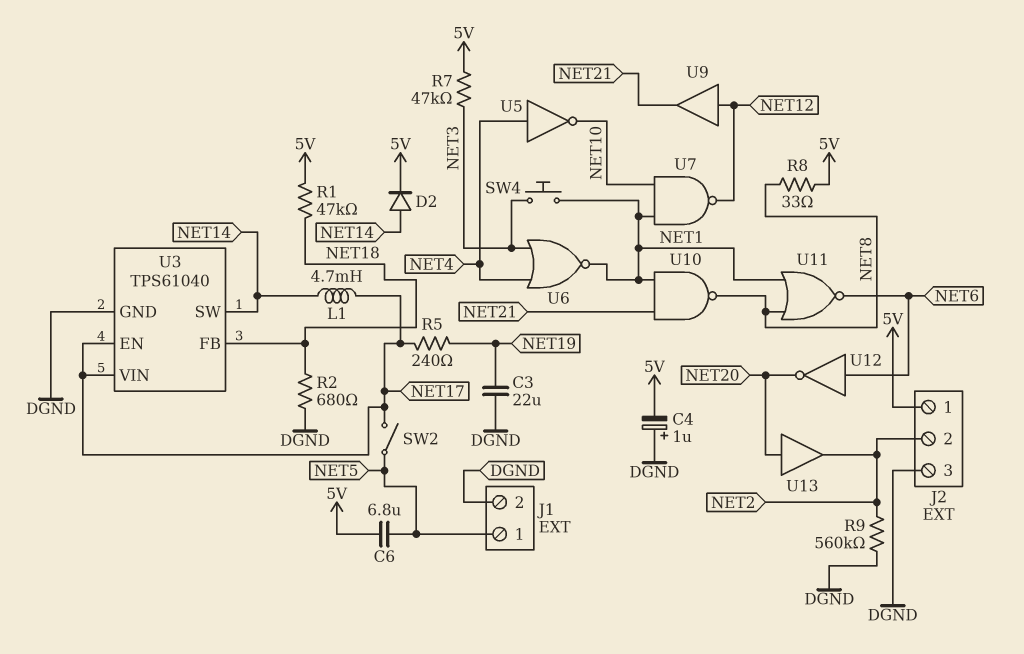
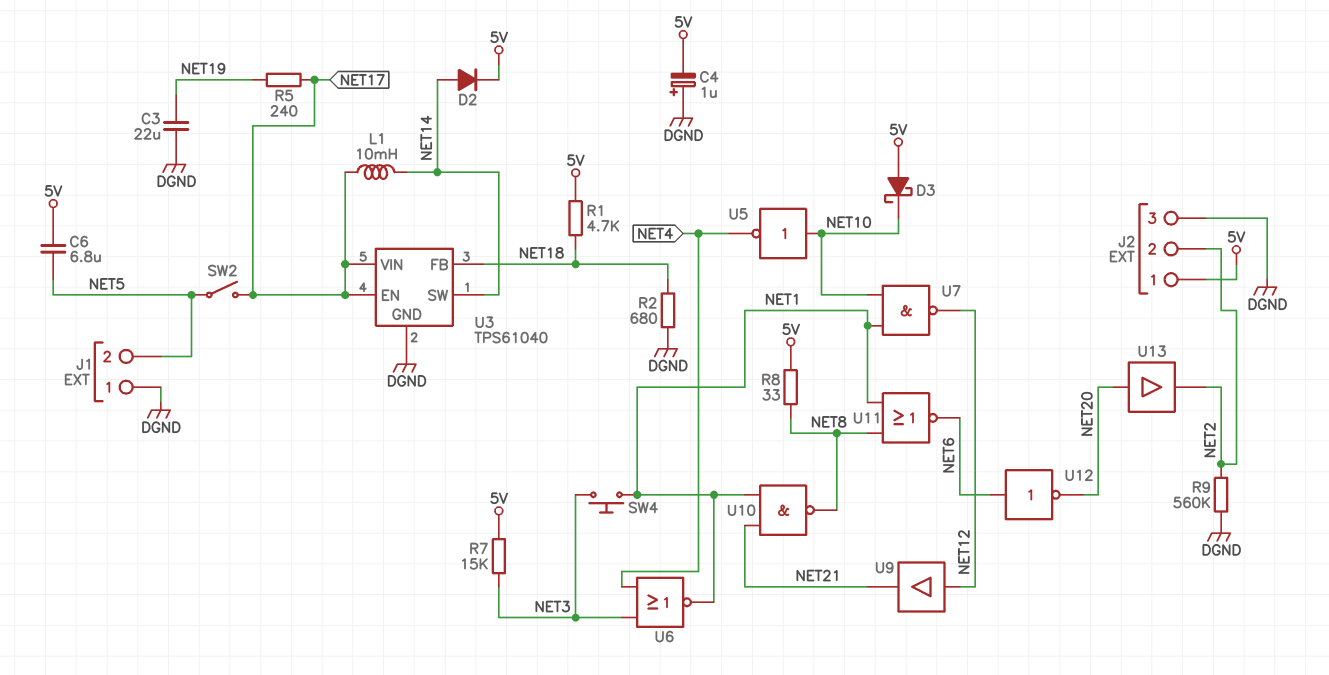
D3: none -> schottky (A 5V, K NET10)
J1 pin 1: NET5 -> DGND
J1 pin 2: DGND -> NET5
L1: 4.7mH (NET14, NET17) -> 10mH (NET14, NET17)
R1: 47k (5V, NET18) -> 4.7k (5V, NET18)
R7: 47k (5V, NET3) -> 15k (5V, NET3)
U5: NOT (in NET4, out NET10) -> NOT (in NET10, out NET4)

